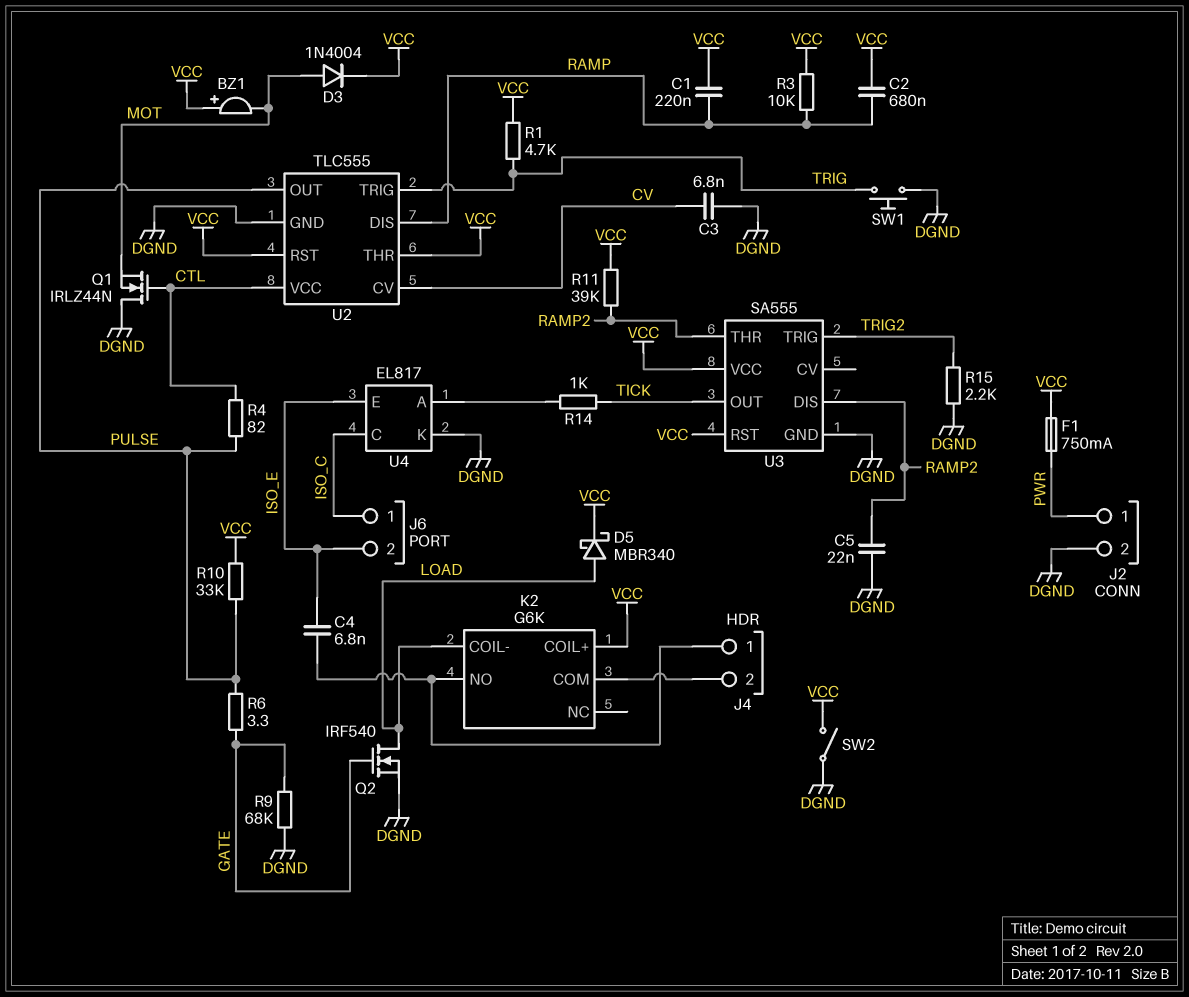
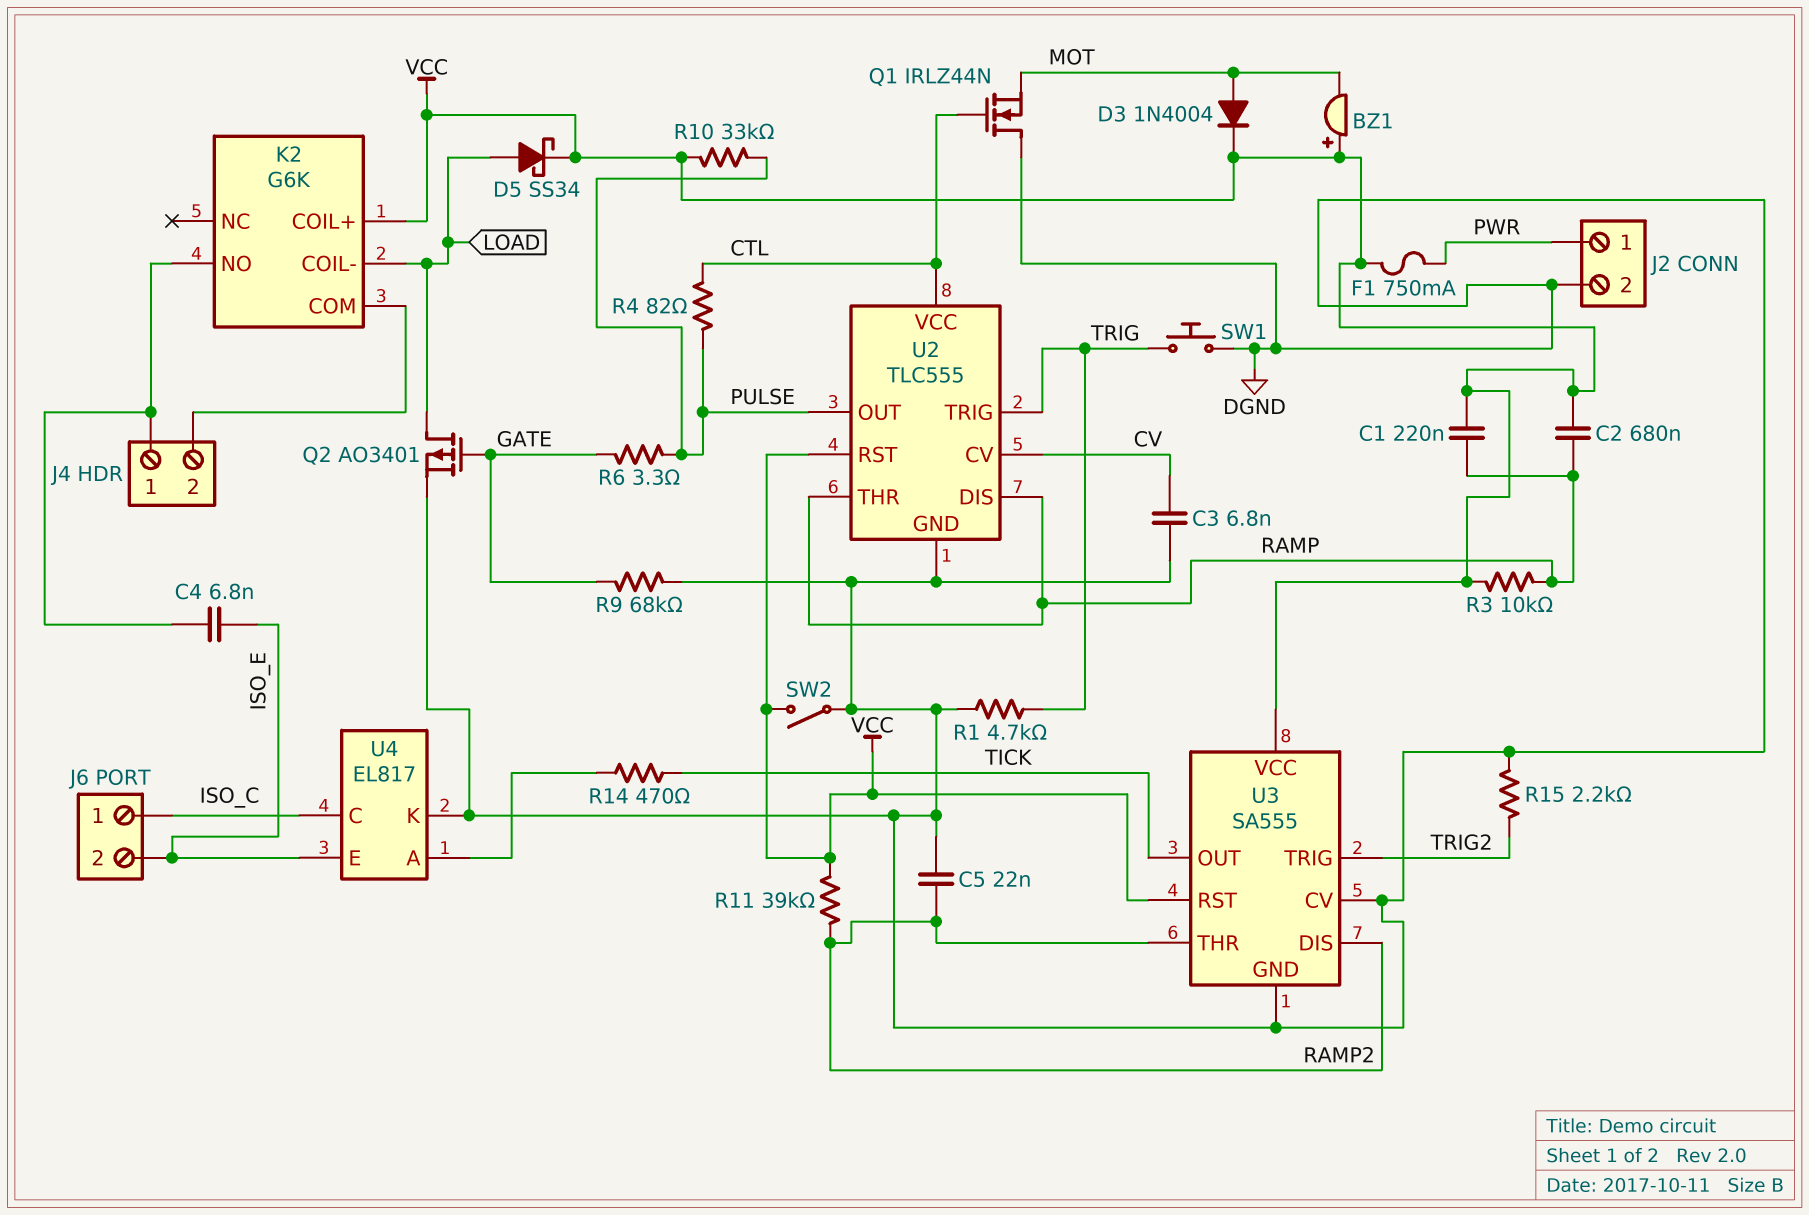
D5: schottky MBR340 (A LOAD, K VCC) -> schottky SS34 (A LOAD, K VCC)
Q2: NMOS IRF540 (G GATE, D LOAD, S DGND) -> PMOS AO3401 (G GATE, D LOAD, S DGND)
R1: 4.7k (TRIG, VCC) -> 4.7k (DGND, TRIG)
R14: 1k (TICK, U4/A) -> 470 (TICK, U4/A)
U2 pin THR: VCC -> RAMP
U3 pin CV: none -> DGND

